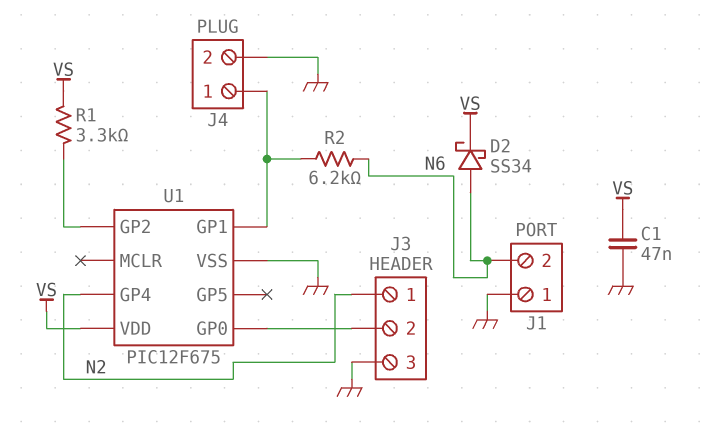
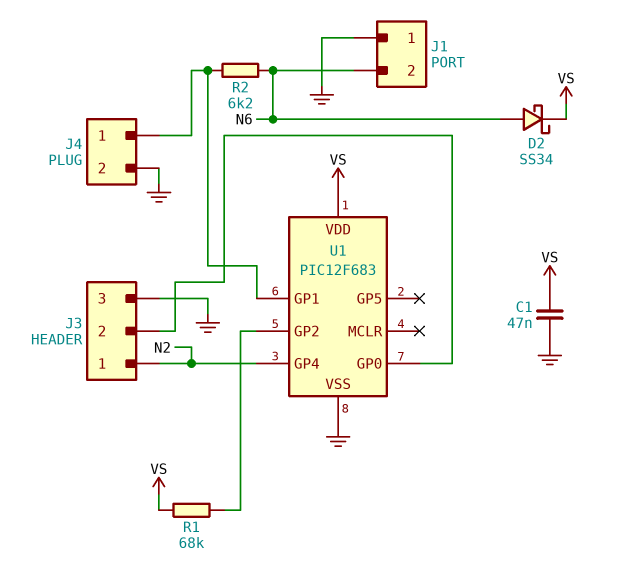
R1: 3.3k (U1/GP2, VS) -> 68k (U1/GP2, VS)
U1: PIC12F675 -> PIC12F683

